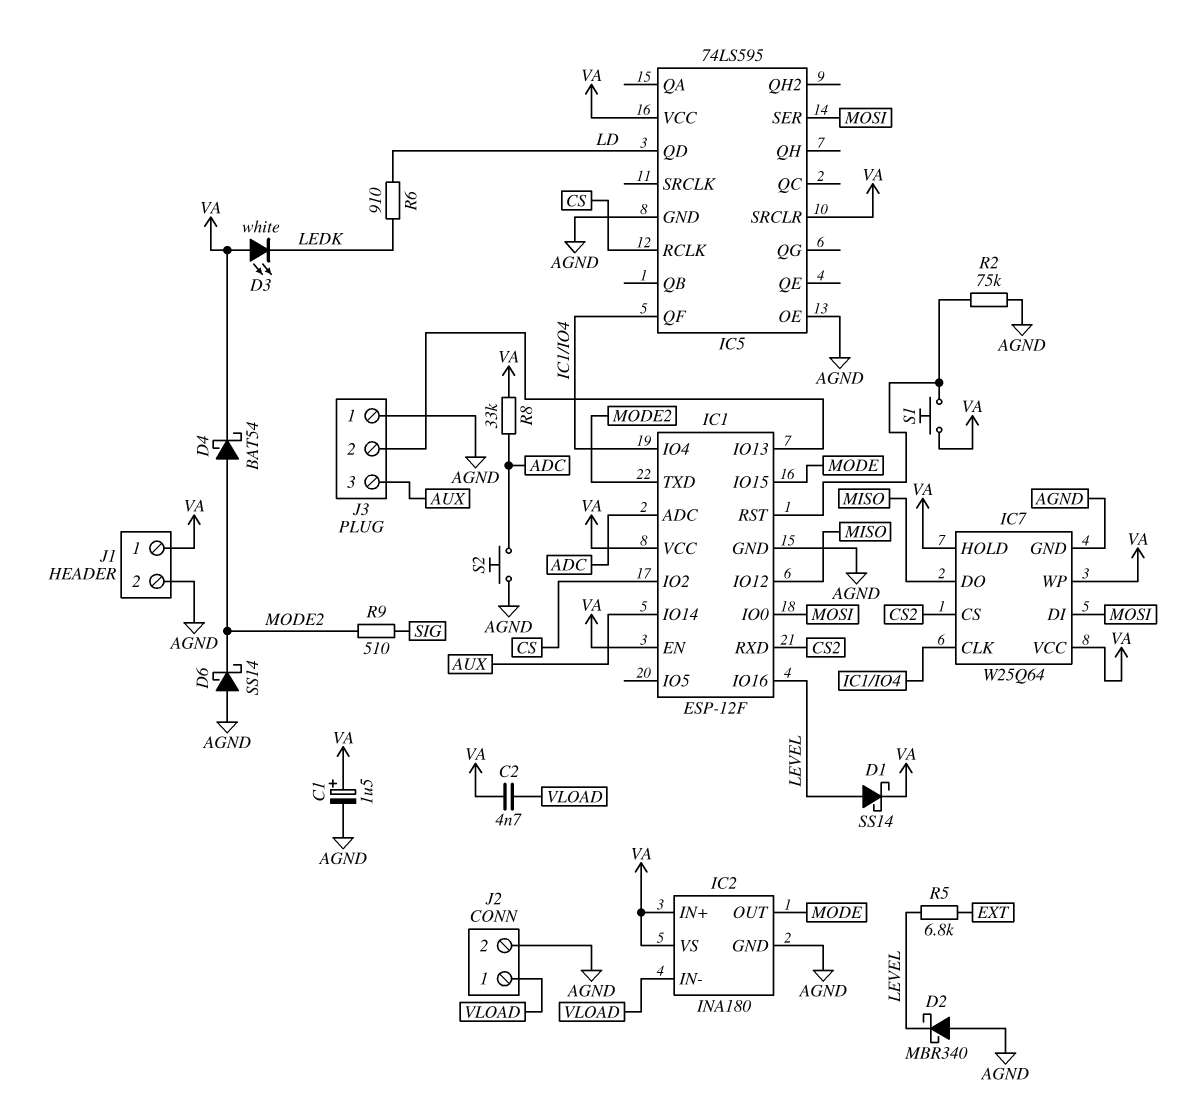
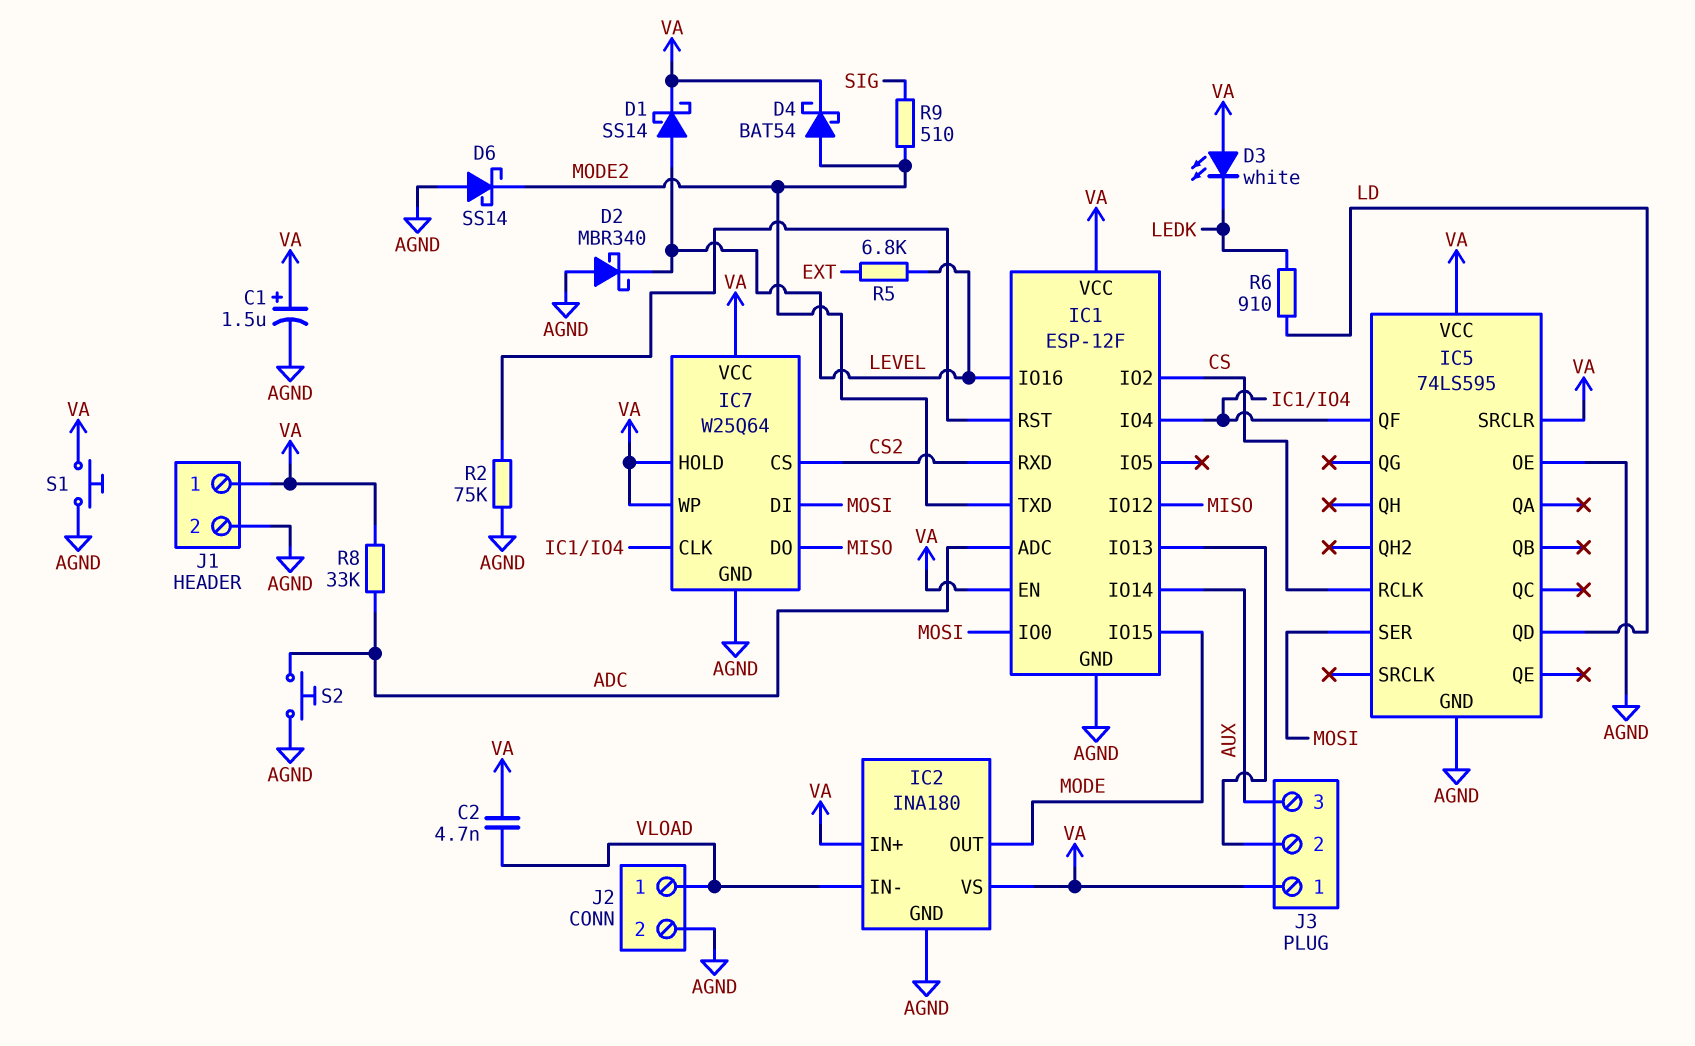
J3 pin 1: AGND -> VA
S1: button (IC1/RST, VA) -> button (AGND, VA)

